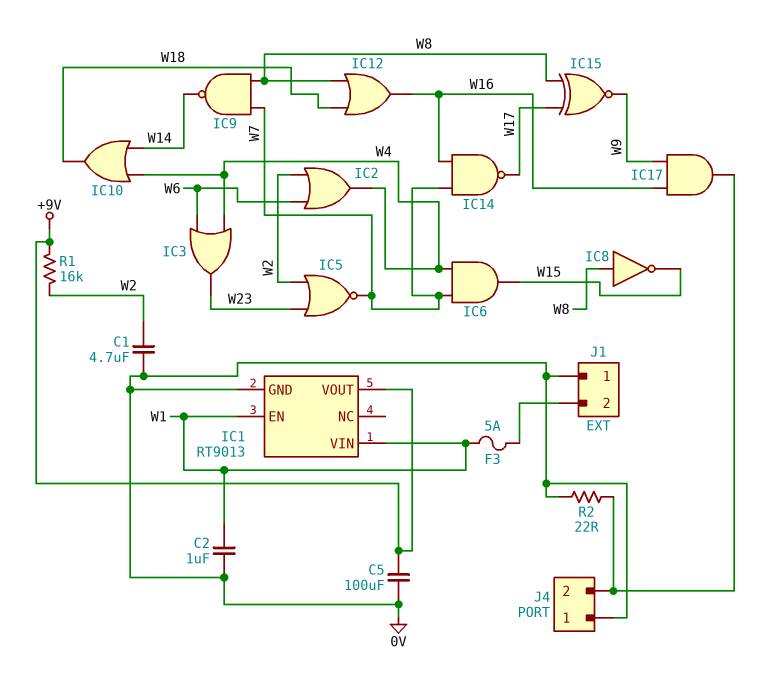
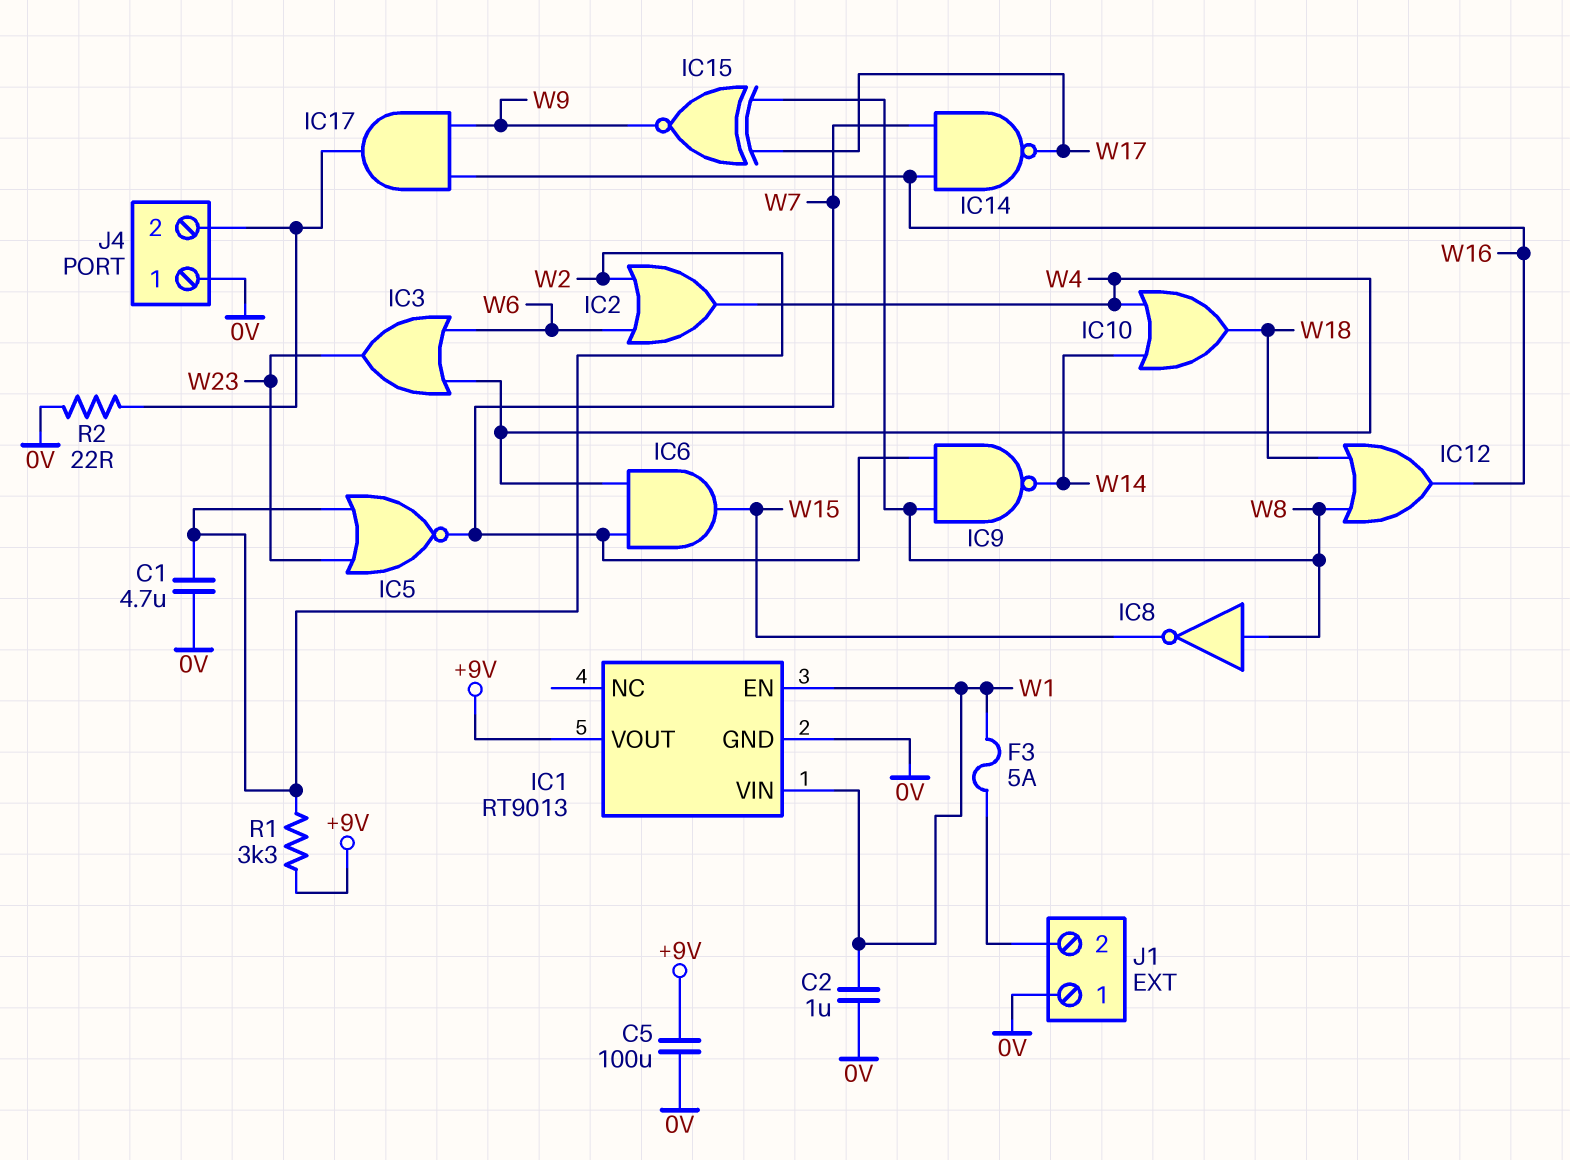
R1: 16k (+9V, W2) -> 3.3k (+9V, W2)

